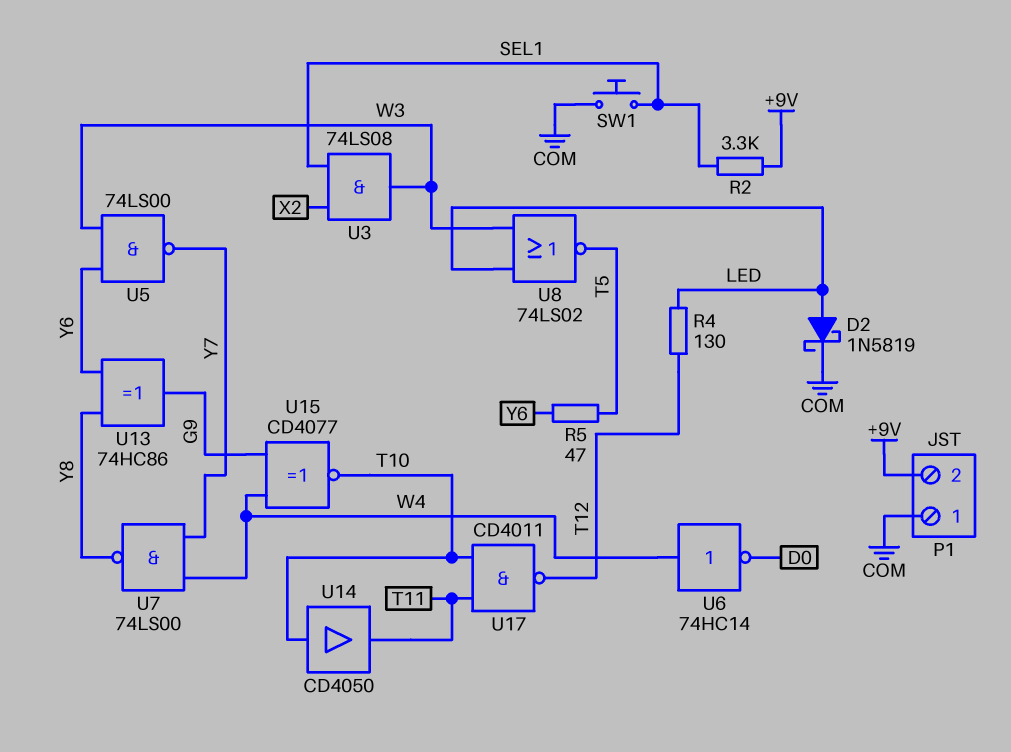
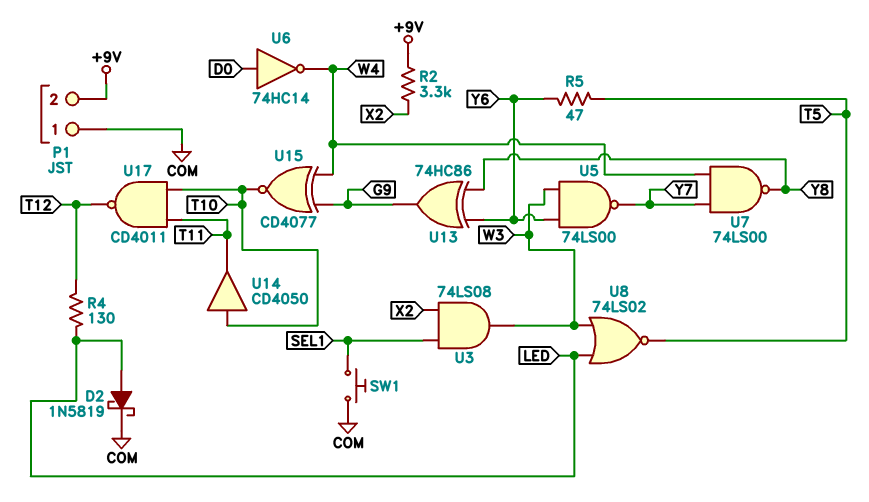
R2: 3.3k (+9V, SEL1) -> 3.3k (+9V, X2)
U6: NOT 74HC14 (in W4, out D0) -> NOT 74HC14 (in D0, out W4)

